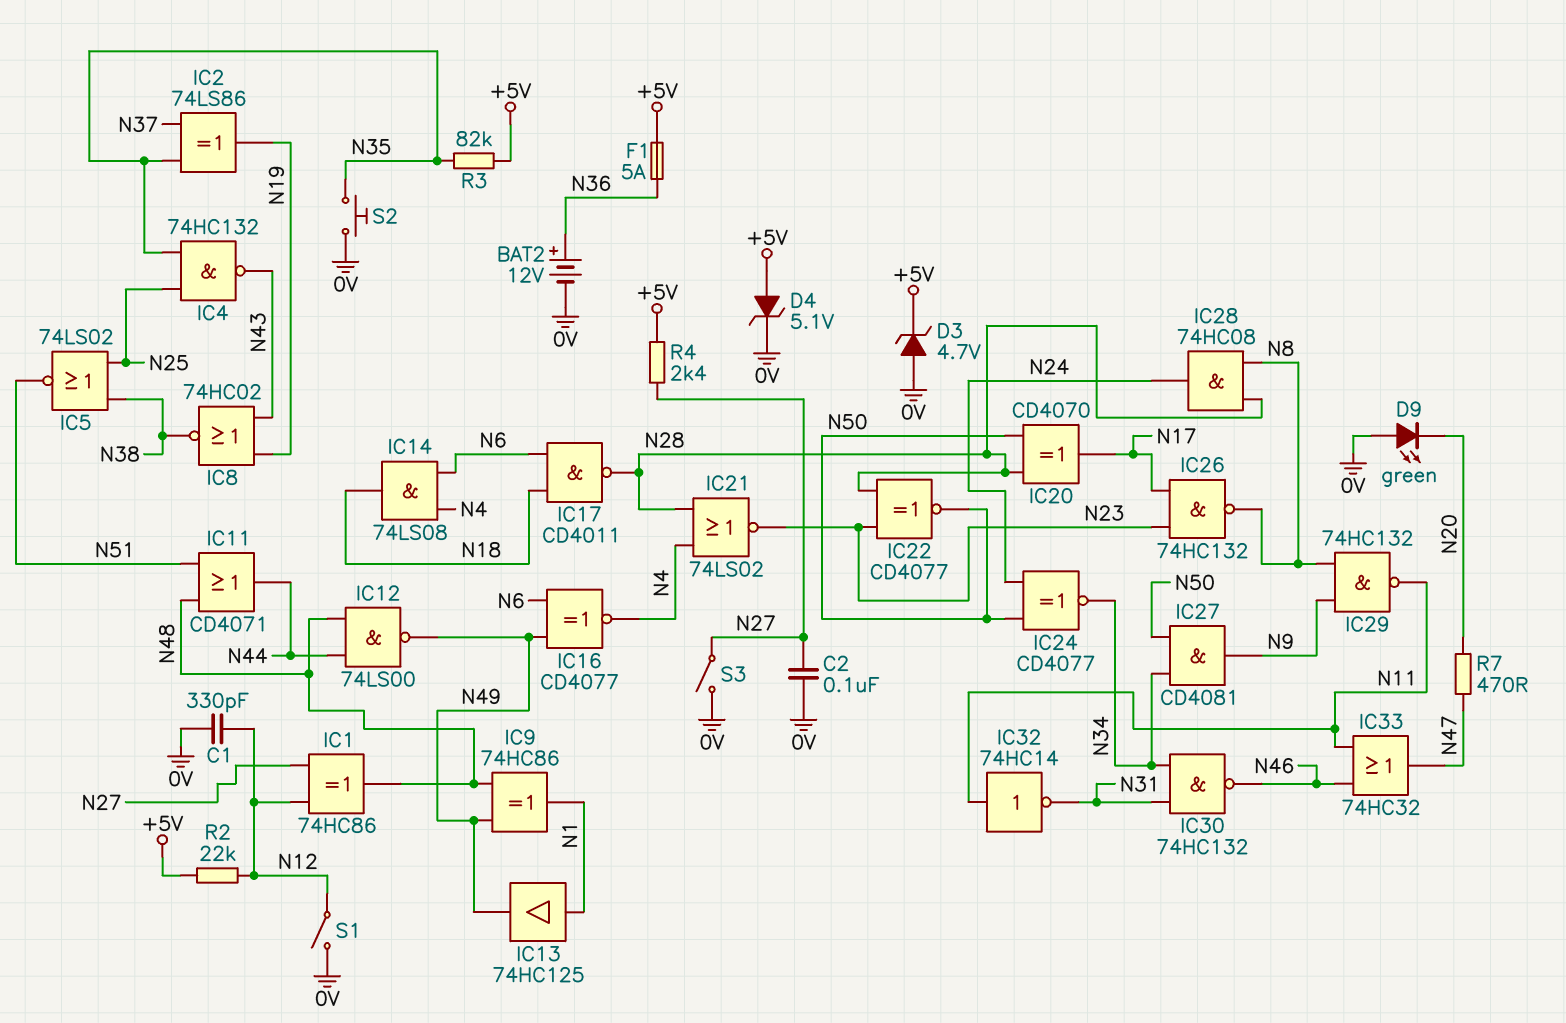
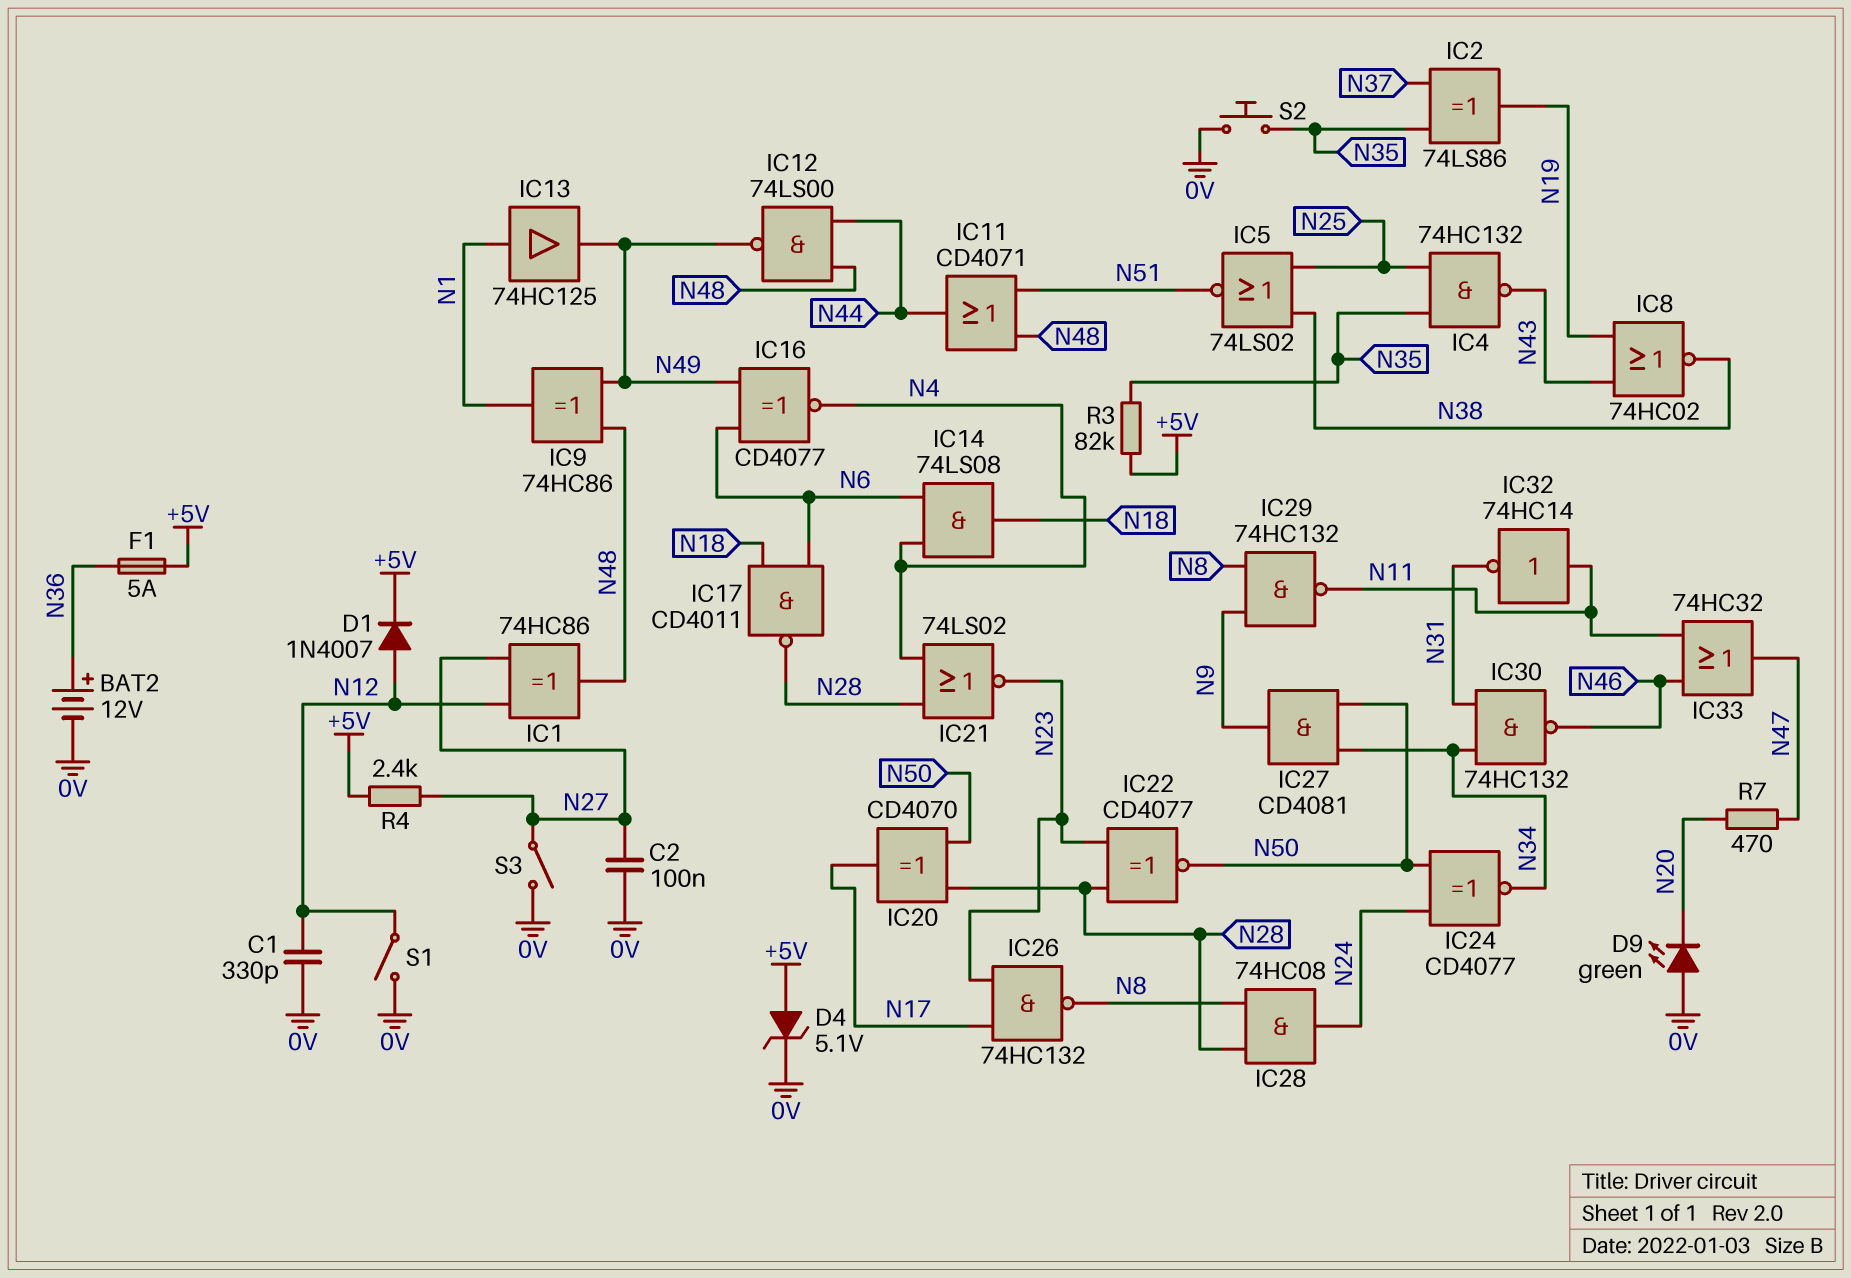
D1: none -> diode 1N4007 (A N12, K +5V)
D3: zener 4.7V (A 0V, K +5V) -> none
R2: 22k (+5V, N12) -> none

